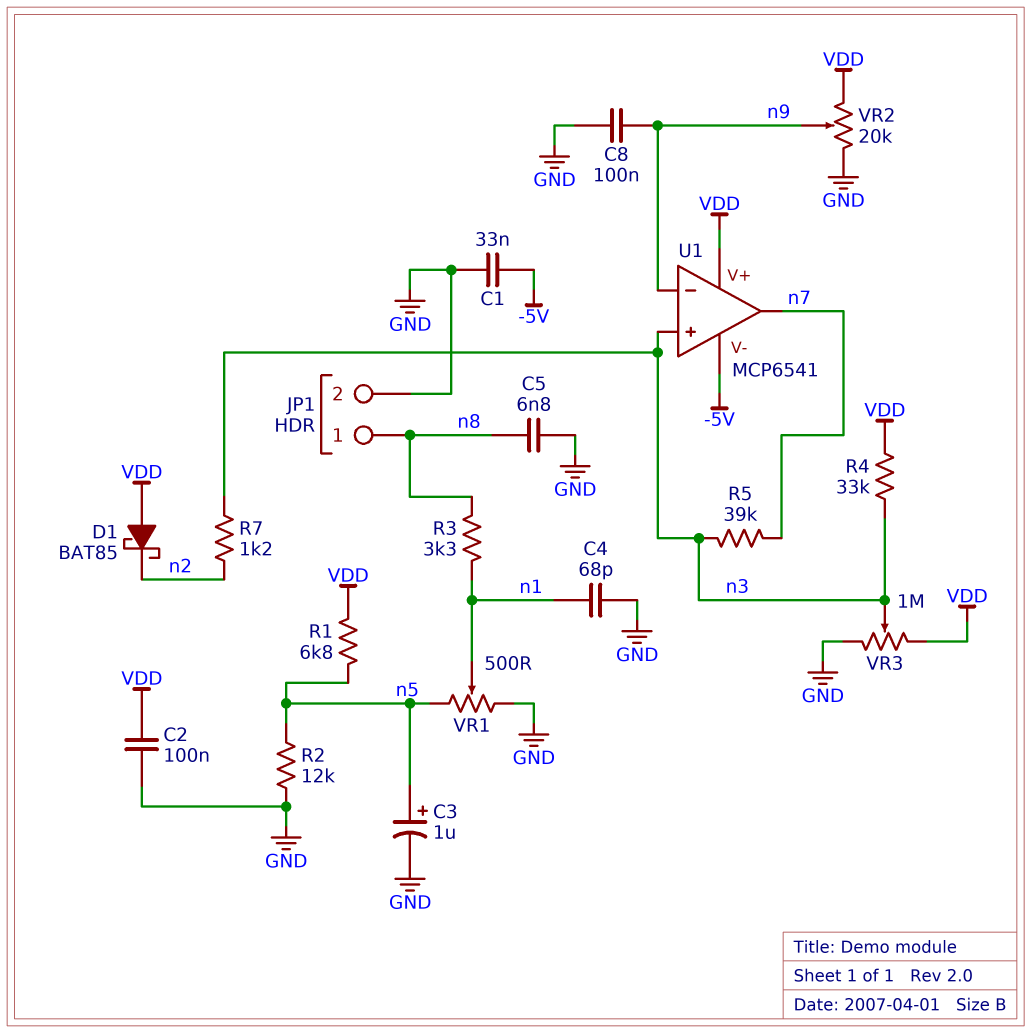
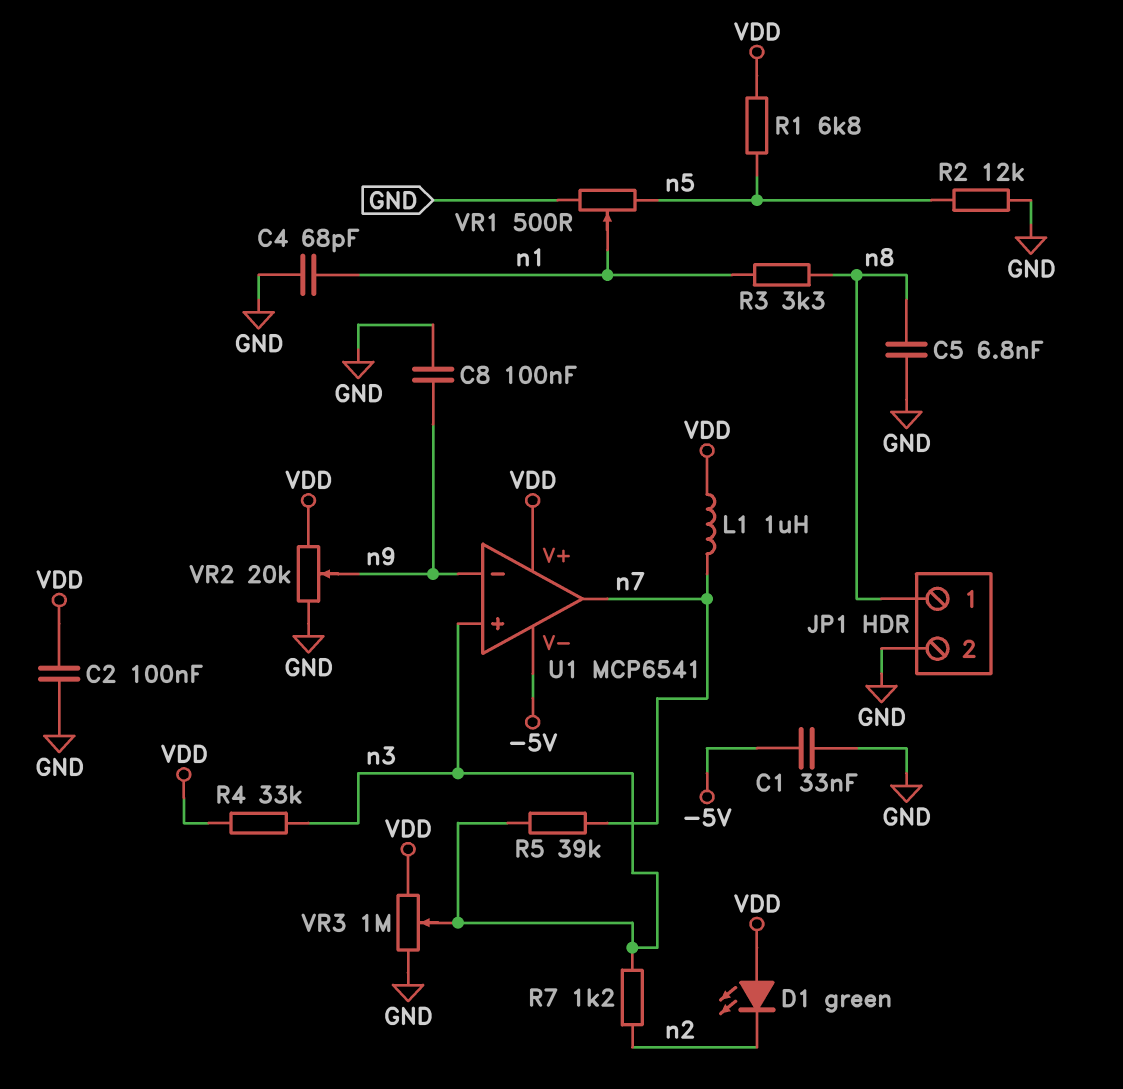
C3: 1uF (plus n5, minus GND) -> none
D1: schottky BAT85 (A VDD, K n2) -> LED green (A VDD, K n2)
L1: none -> 1uH (VDD, n7)

